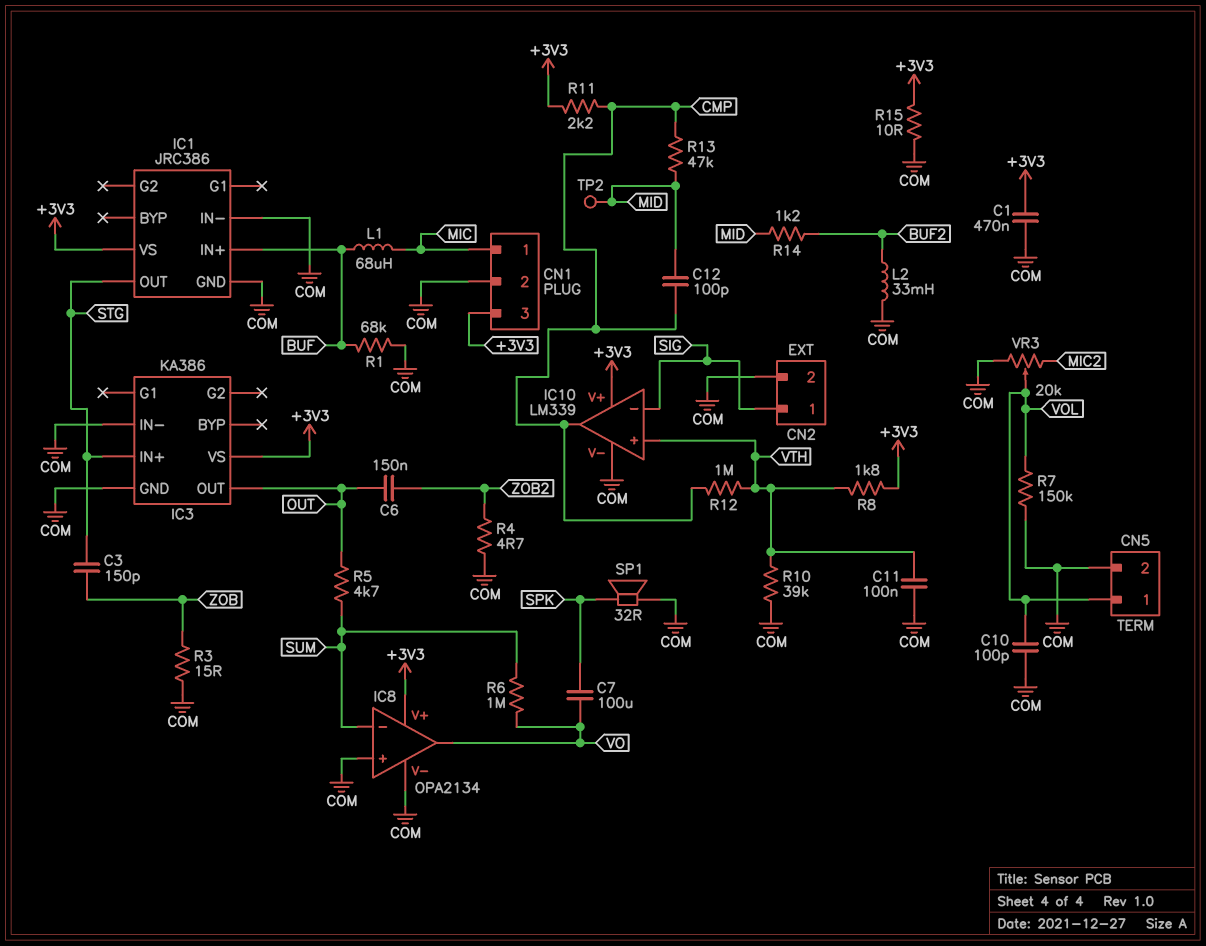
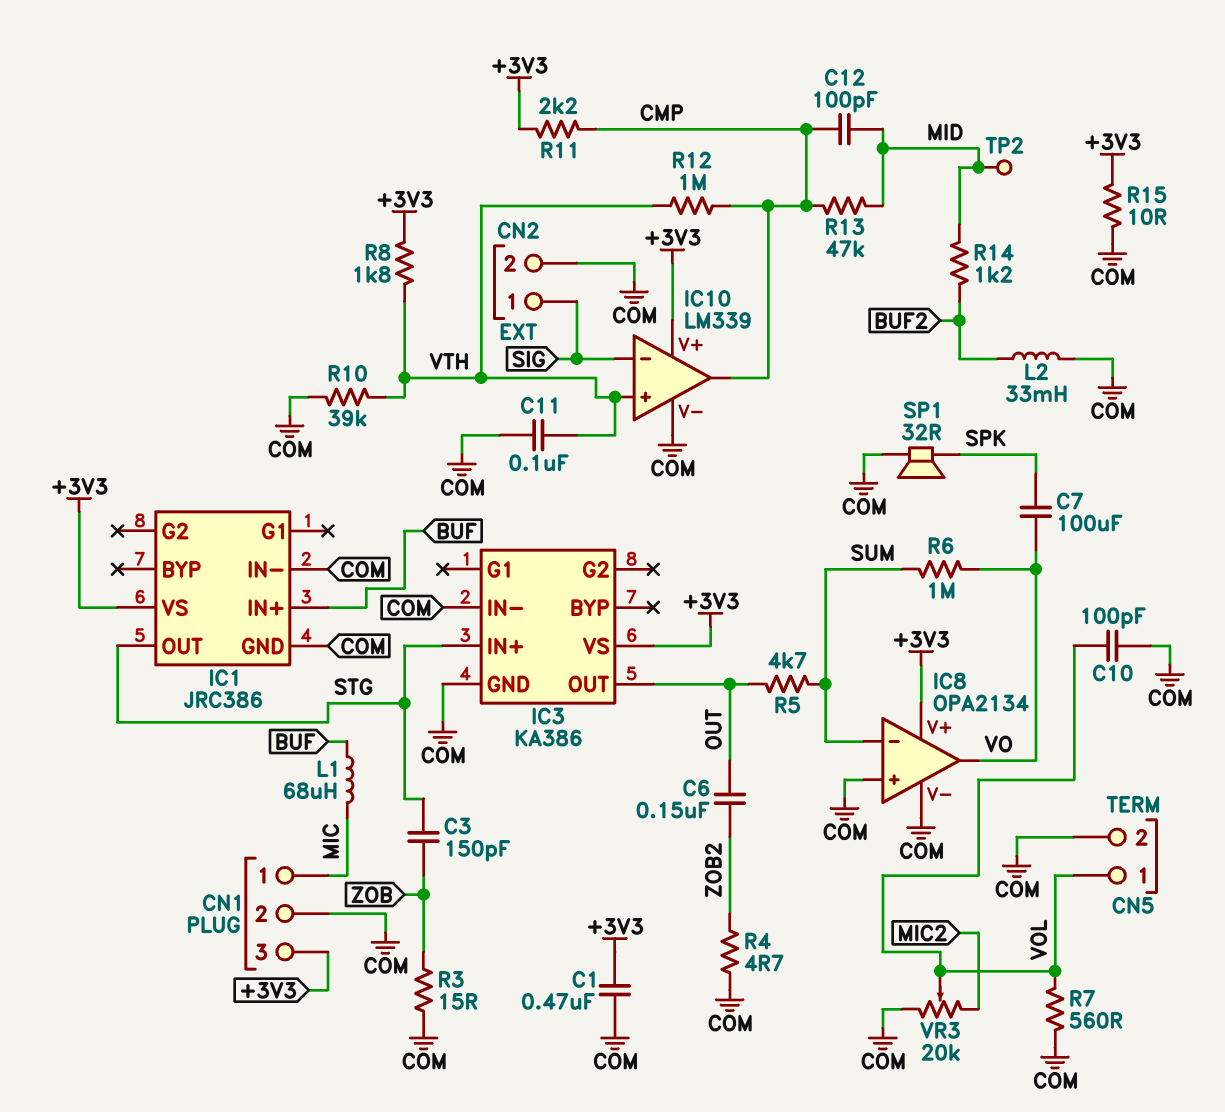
R1: 68k (BUF, COM) -> none
R7: 150k (COM, VOL) -> 560 (COM, VOL)

